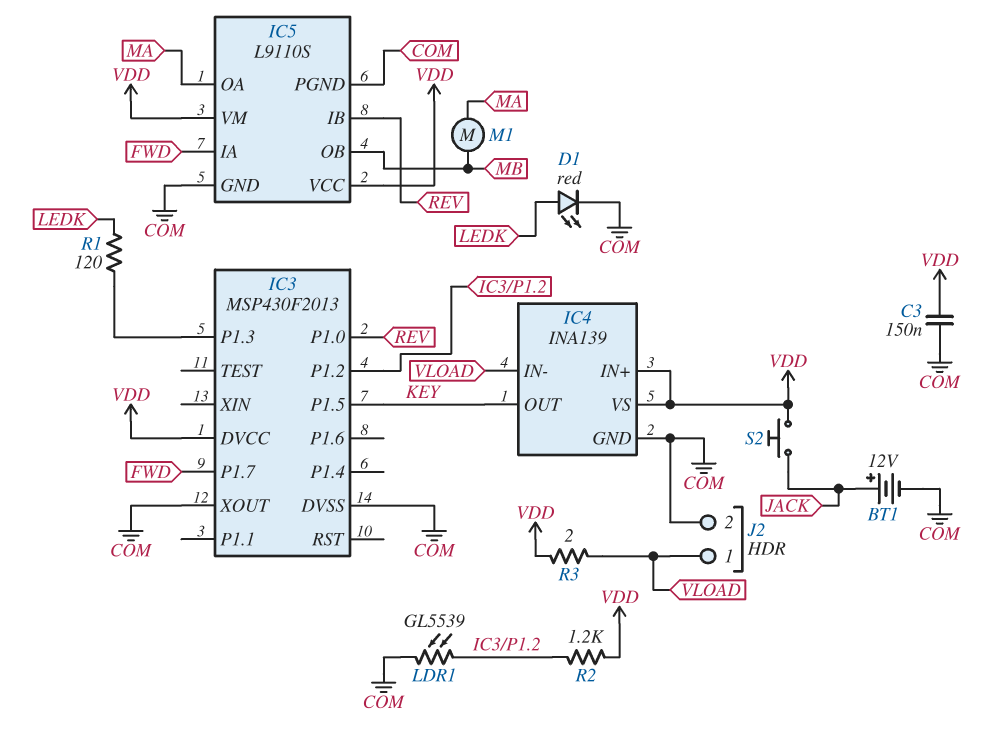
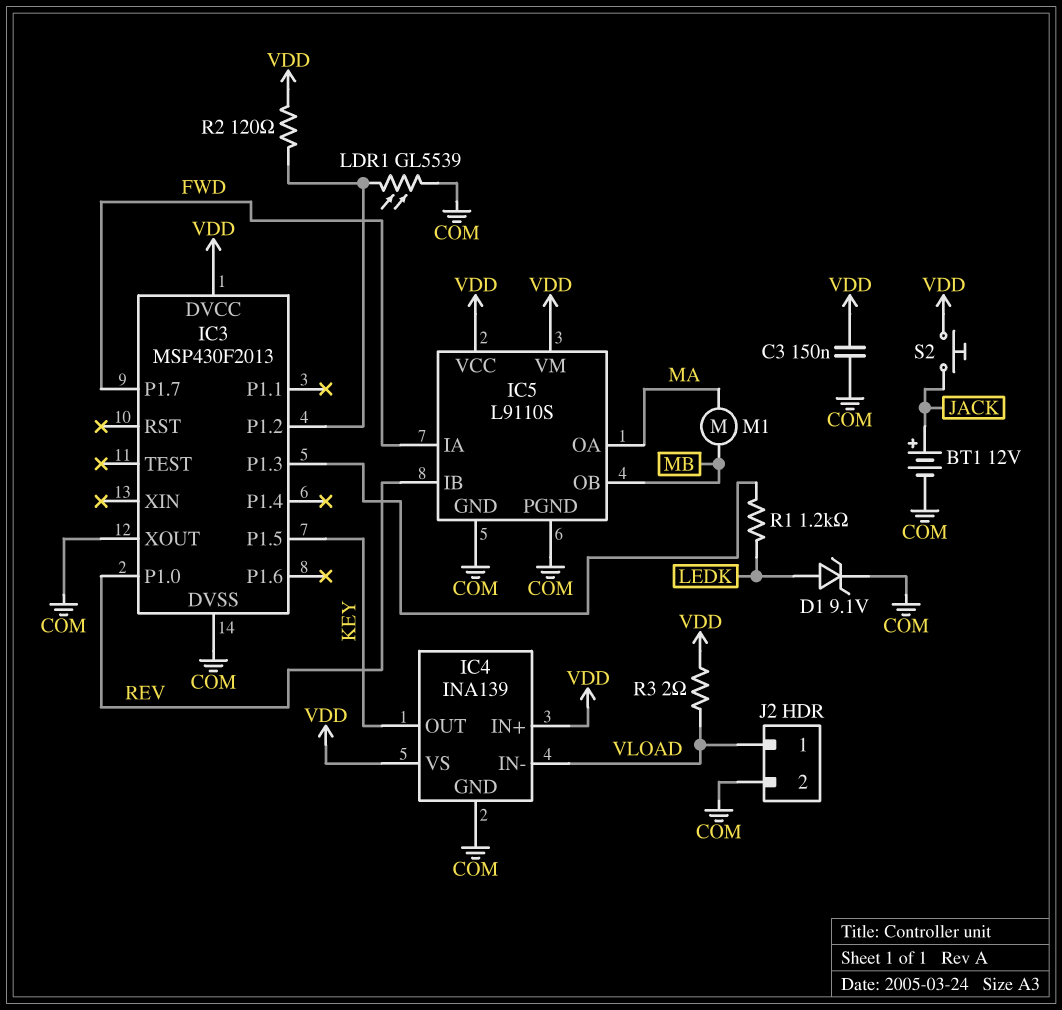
D1: LED red (A LEDK, K COM) -> zener 9.1V (A LEDK, K COM)
R1: 120 (IC3/P1.3, LEDK) -> 1.2k (IC3/P1.3, LEDK)
R2: 1.2k (IC3/P1.2, VDD) -> 120 (IC3/P1.2, VDD)

